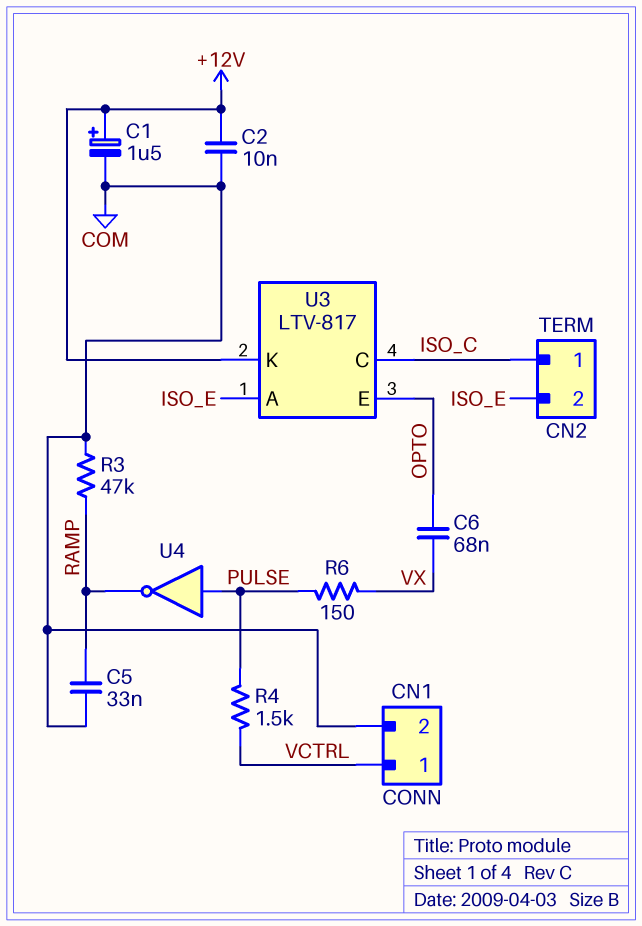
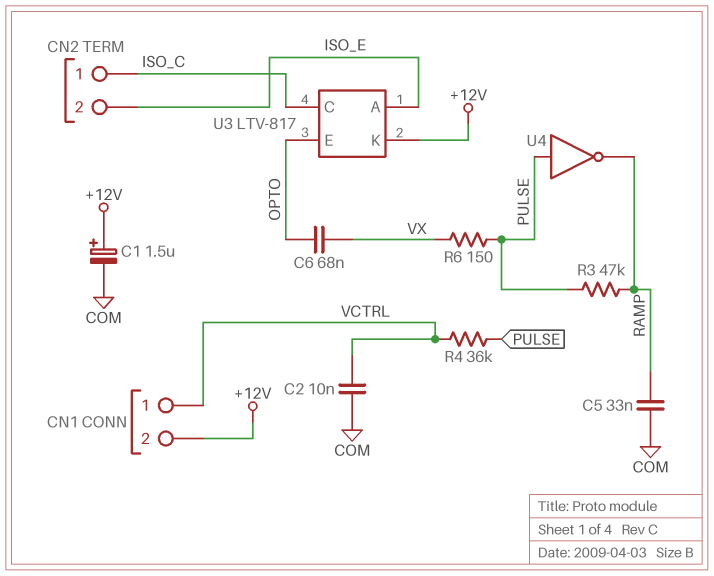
C2: 10nF (+12V, COM) -> 10nF (COM, VCTRL)
CN1 pin 2: COM -> +12V
R3: 47k (COM, RAMP) -> 47k (PULSE, RAMP)
R4: 1.5k (PULSE, VCTRL) -> 36k (PULSE, VCTRL)

